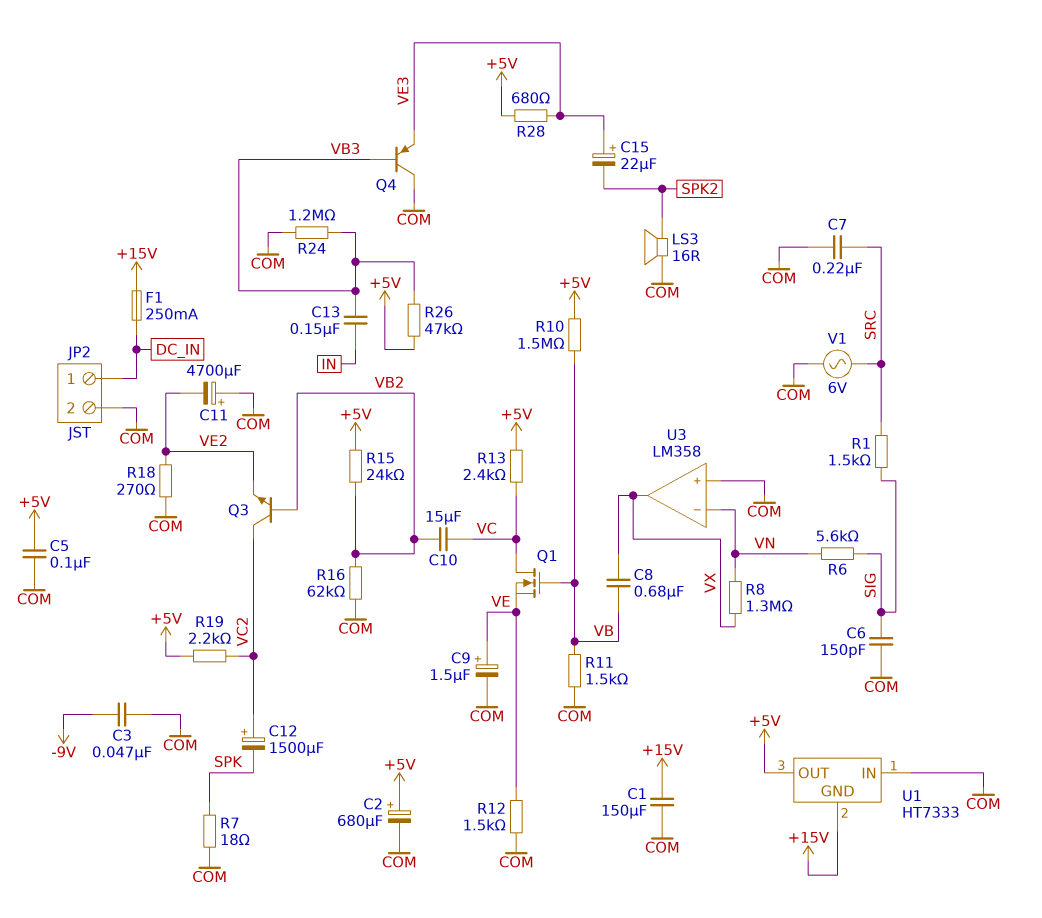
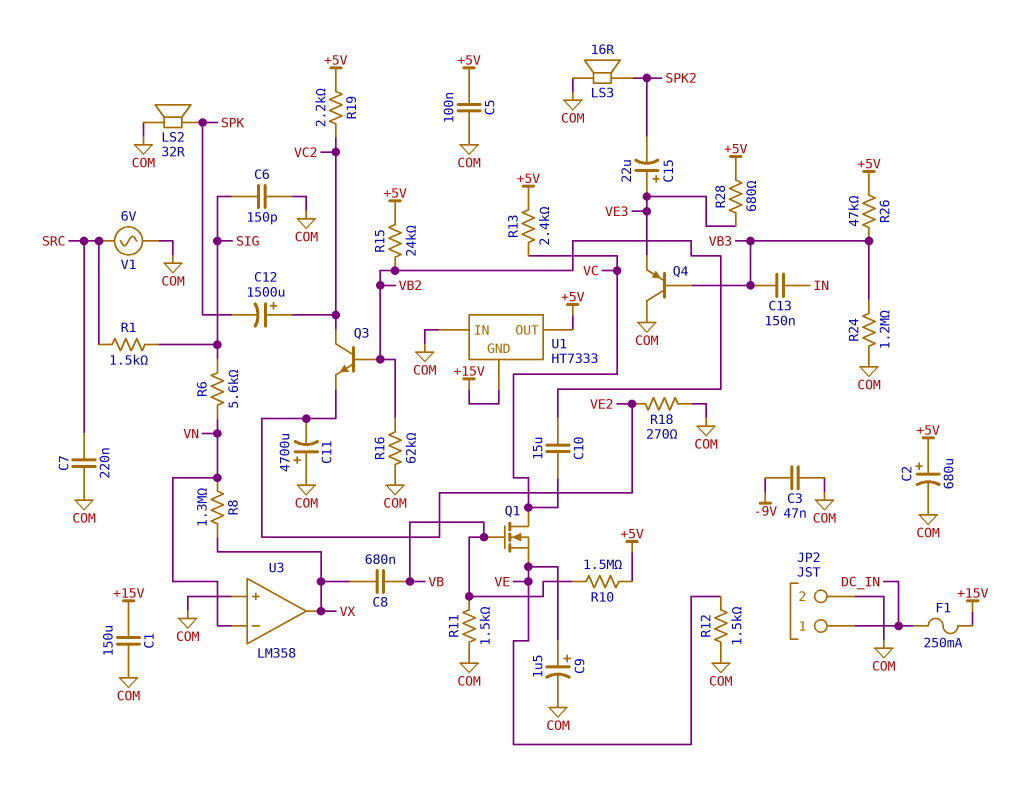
LS2: none -> speaker 32R (COM, SPK)
R7: 18 (COM, SPK) -> none

